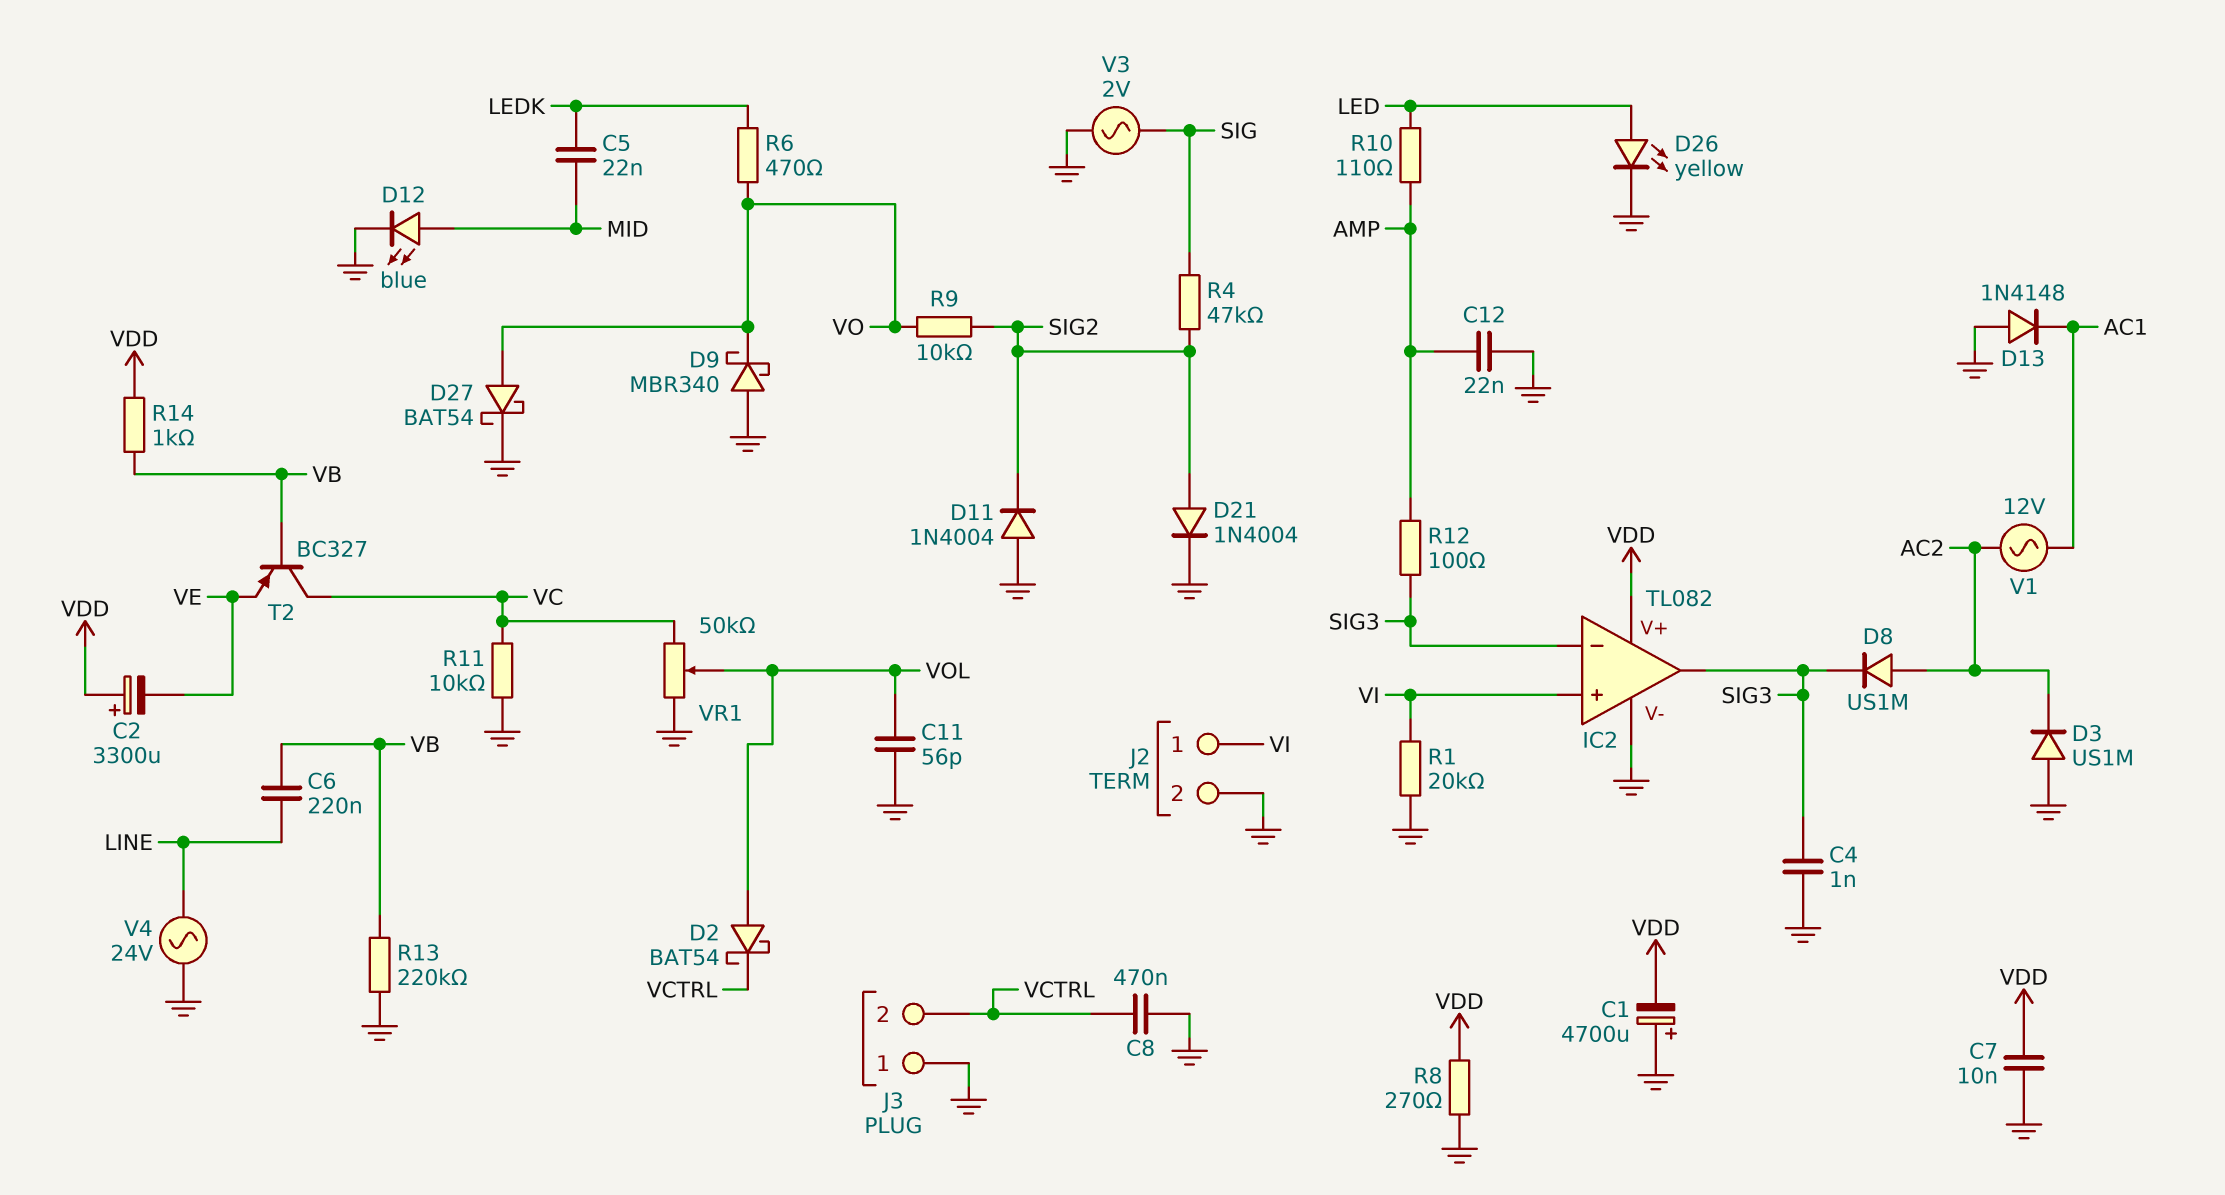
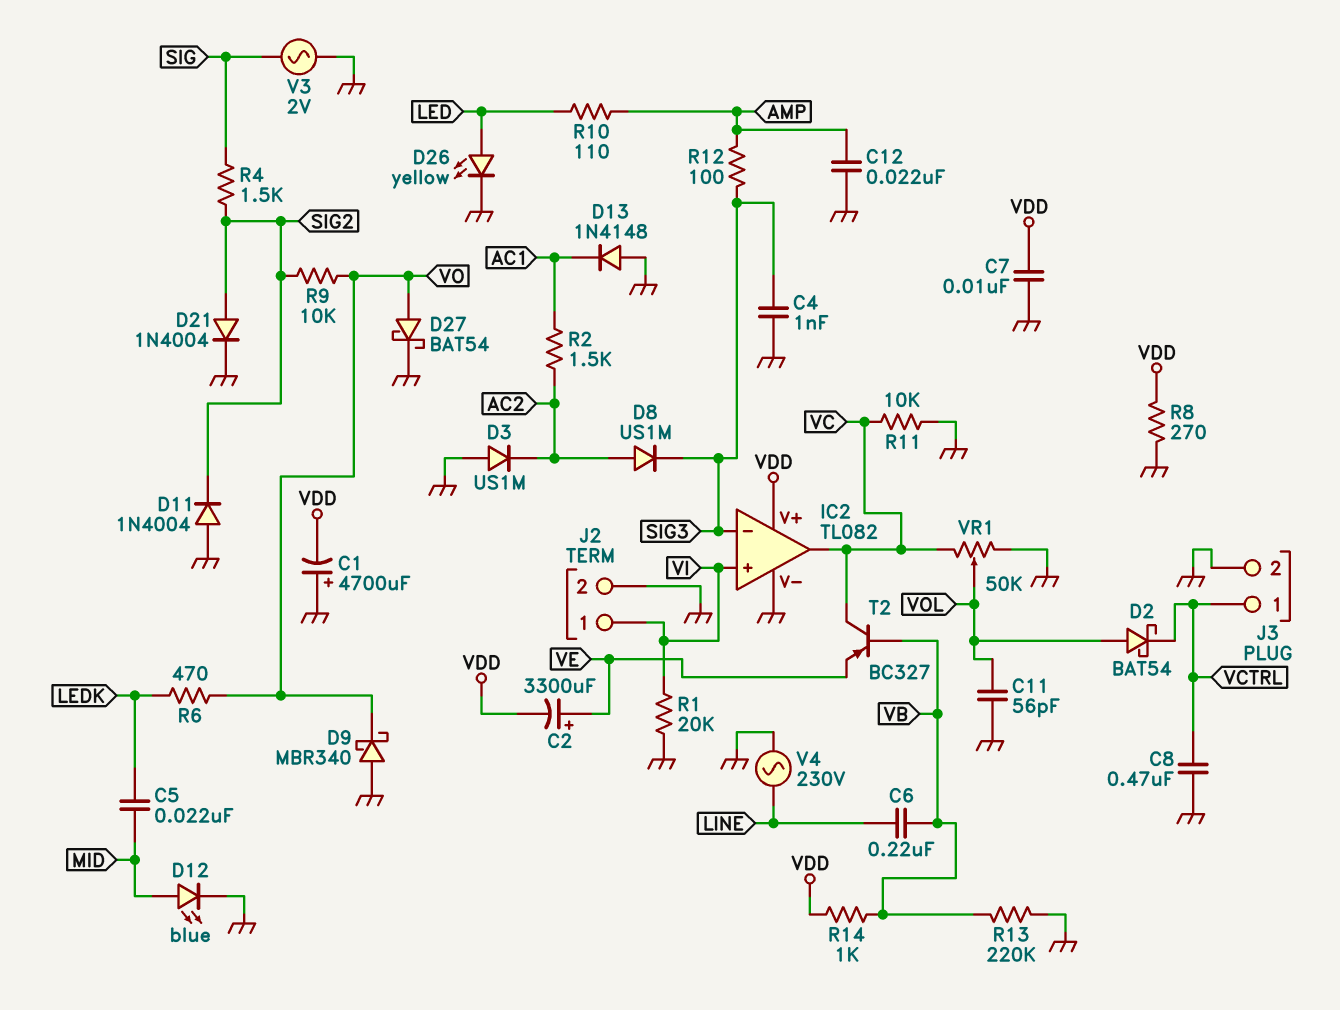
C2: 3300uF (plus VDD, minus VE) -> 3300uF (plus VE, minus VDD)
IC2 pin out: SIG3 -> VC
J3 pin 1: GND -> VCTRL
J3 pin 2: VCTRL -> GND
R2: none -> 1.5k (AC1, AC2)
R4: 47k (SIG, SIG2) -> 1.5k (SIG, SIG2)
V1: AC 12V (AC1, AC2) -> none
V4: AC 24V (GND, LINE) -> AC 230V (GND, LINE)

